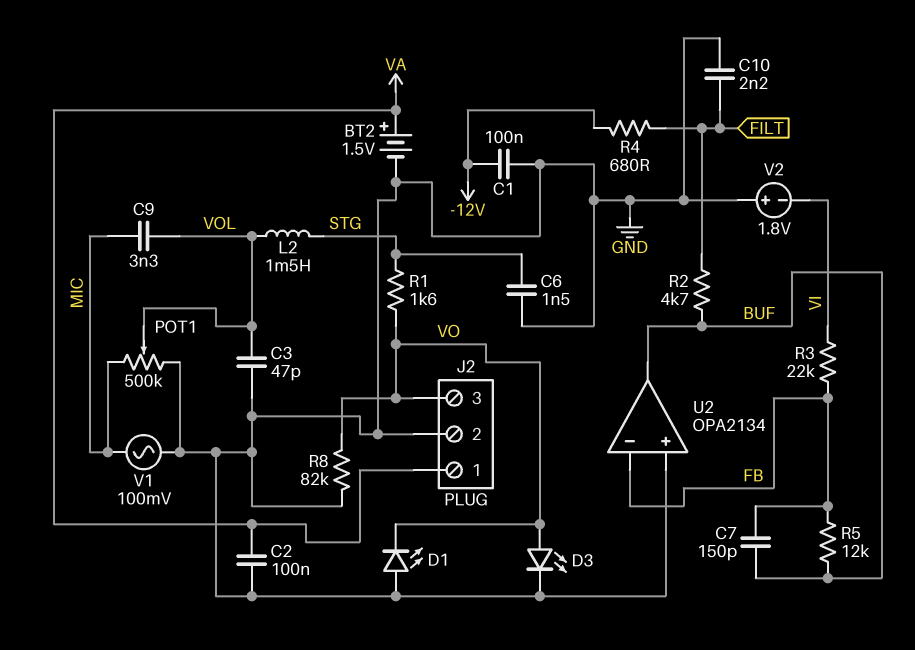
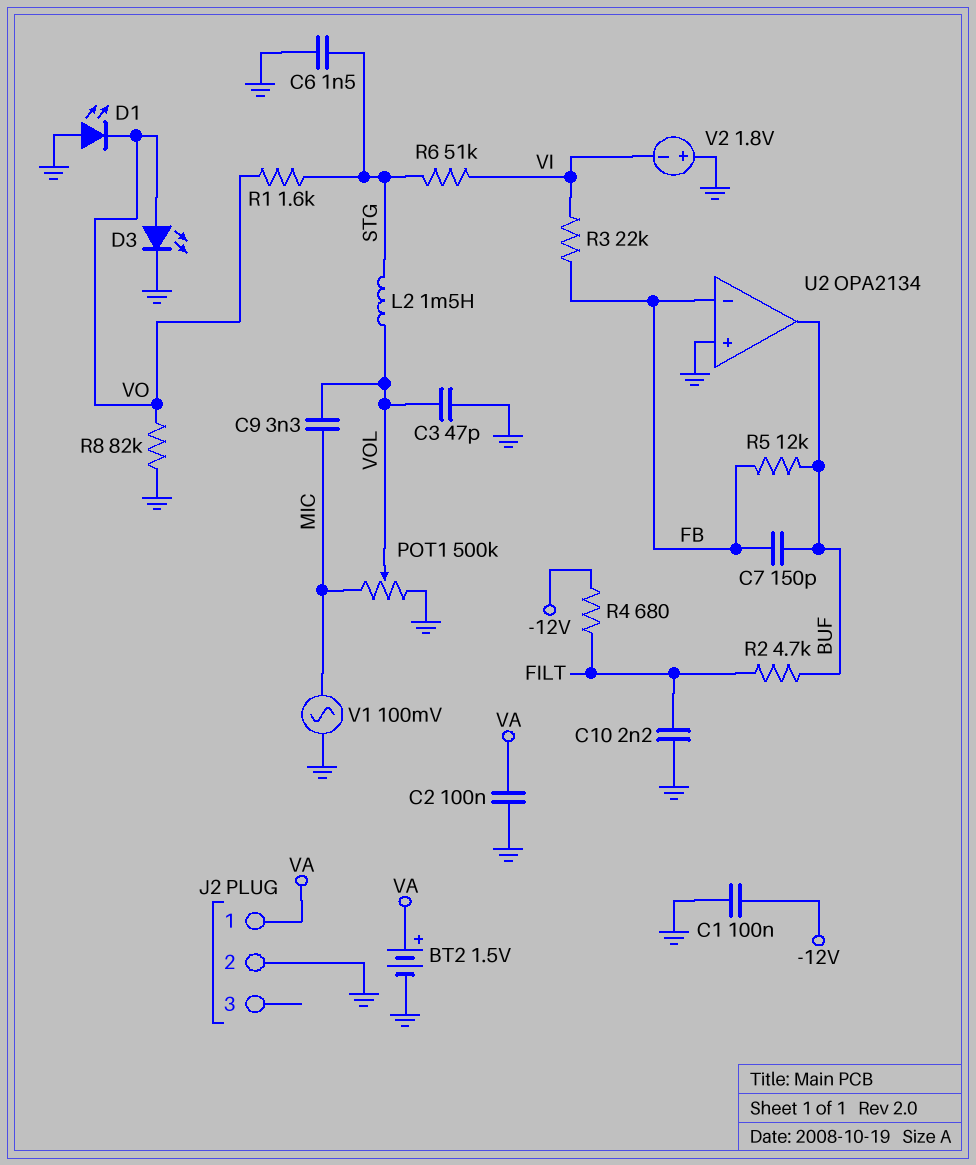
J2 pin 3: VO -> none
R6: none -> 51k (STG, VI)

